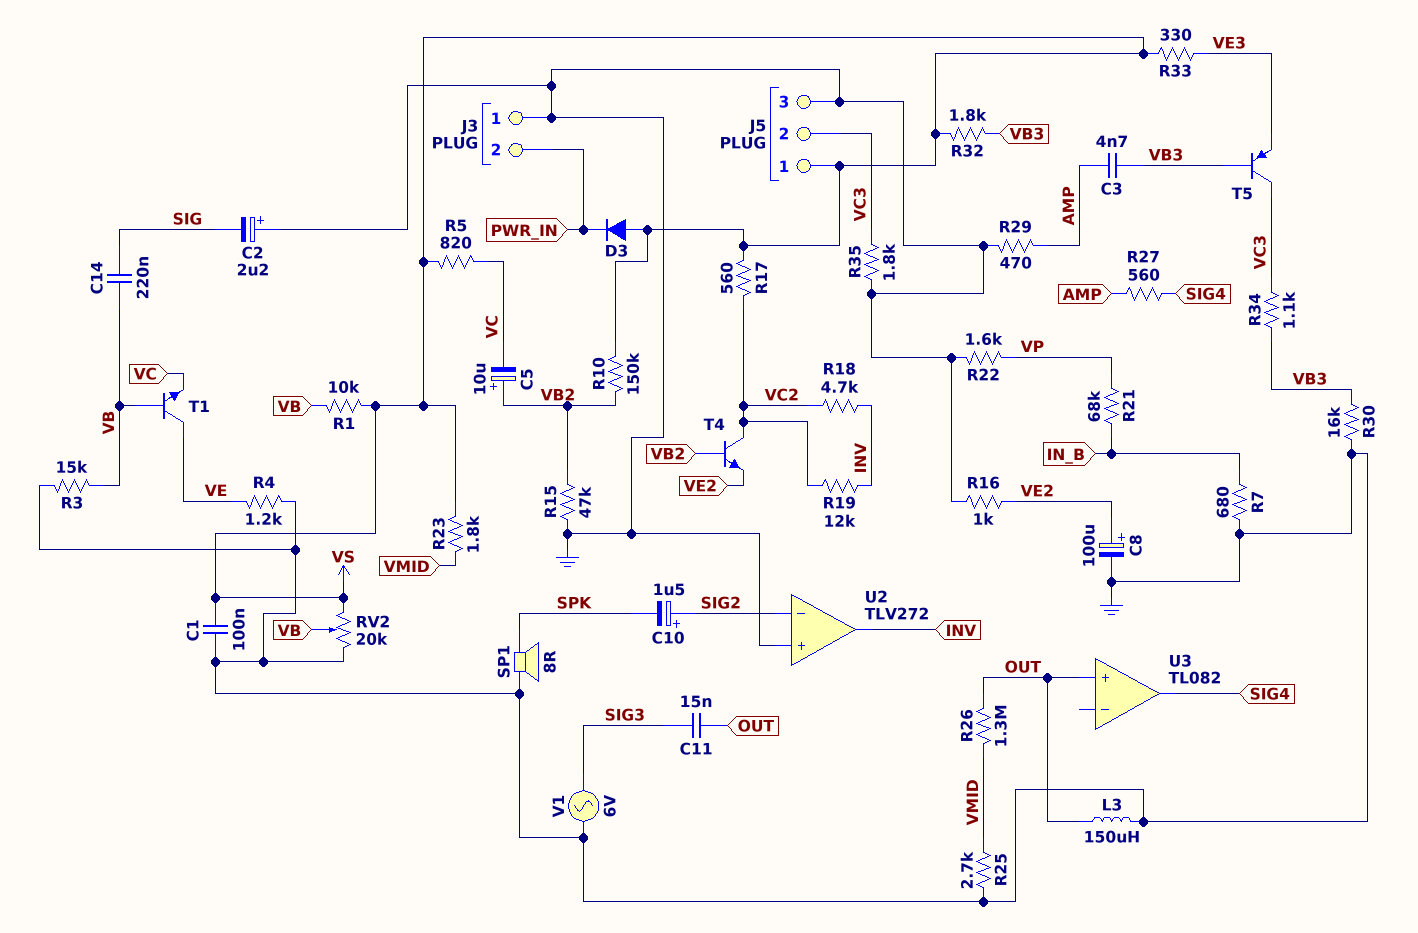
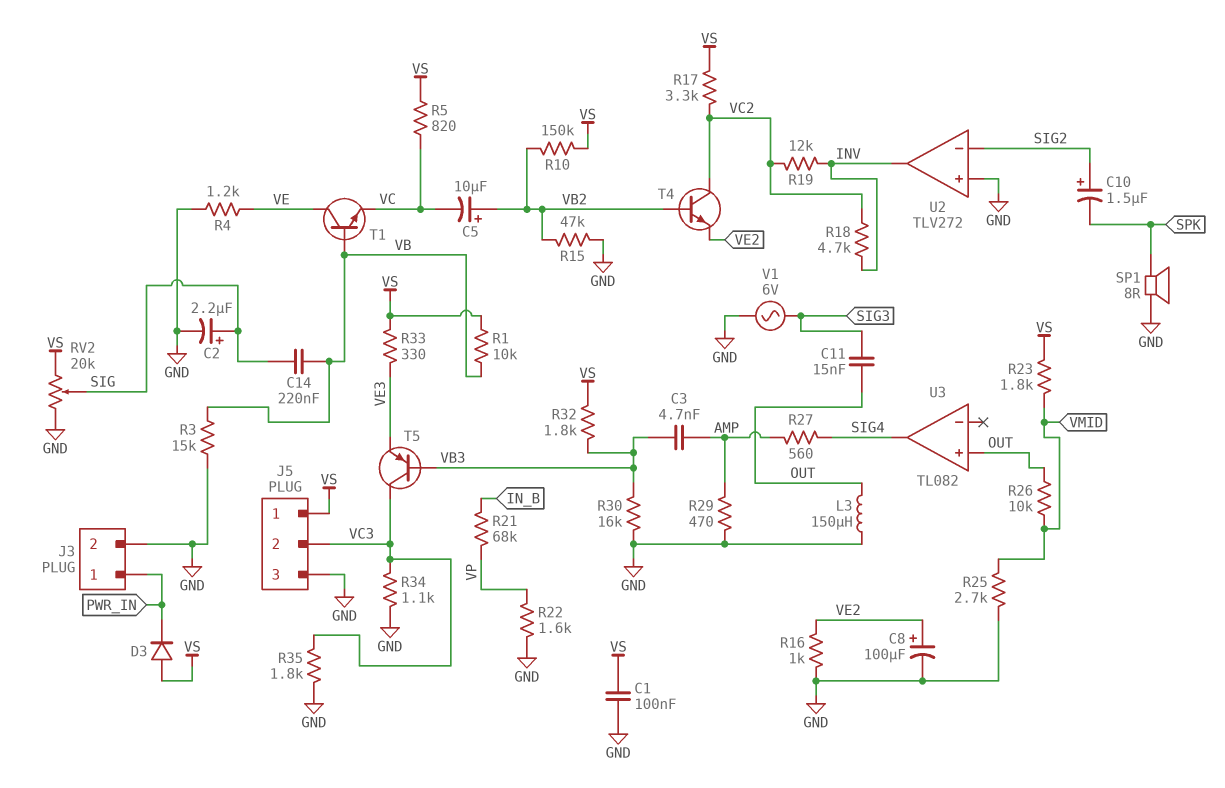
C2: 2.2uF (plus GND, minus SIG) -> 2.2uF (plus SIG, minus GND)
J3 pin 1: GND -> PWR_IN
J3 pin 2: PWR_IN -> GND
R7: 680 (GND, IN_B) -> none
R17: 560 (VC2, VS) -> 3.3k (VC2, VS)
R26: 1.3M (OUT, VMID) -> 10k (OUT, VMID)
R34: 1.1k (VB3, VC3) -> 1.1k (GND, VC3)
RV2: 20k (GND, VS, wiper VB) -> 20k (GND, VS, wiper SIG)

